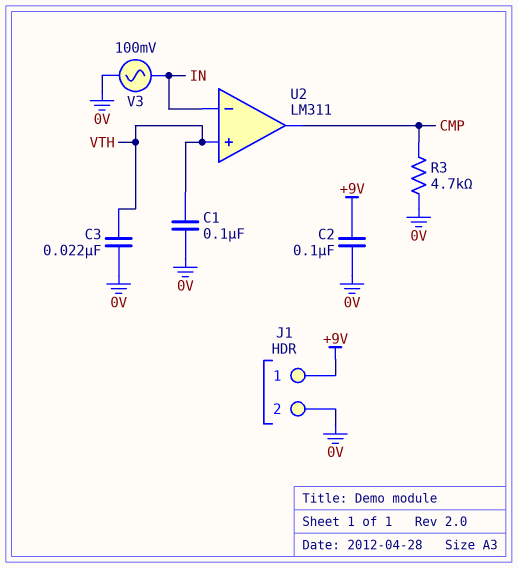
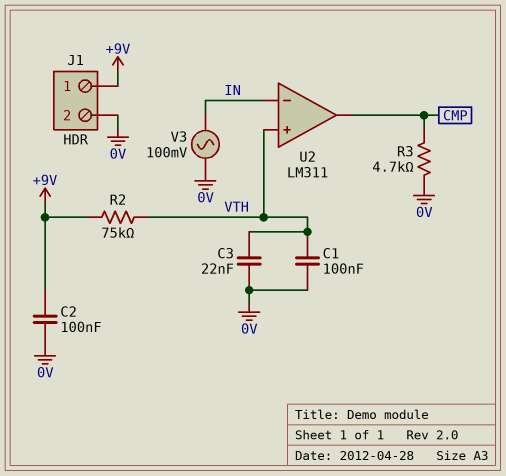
R2: none -> 75k (+9V, VTH)

